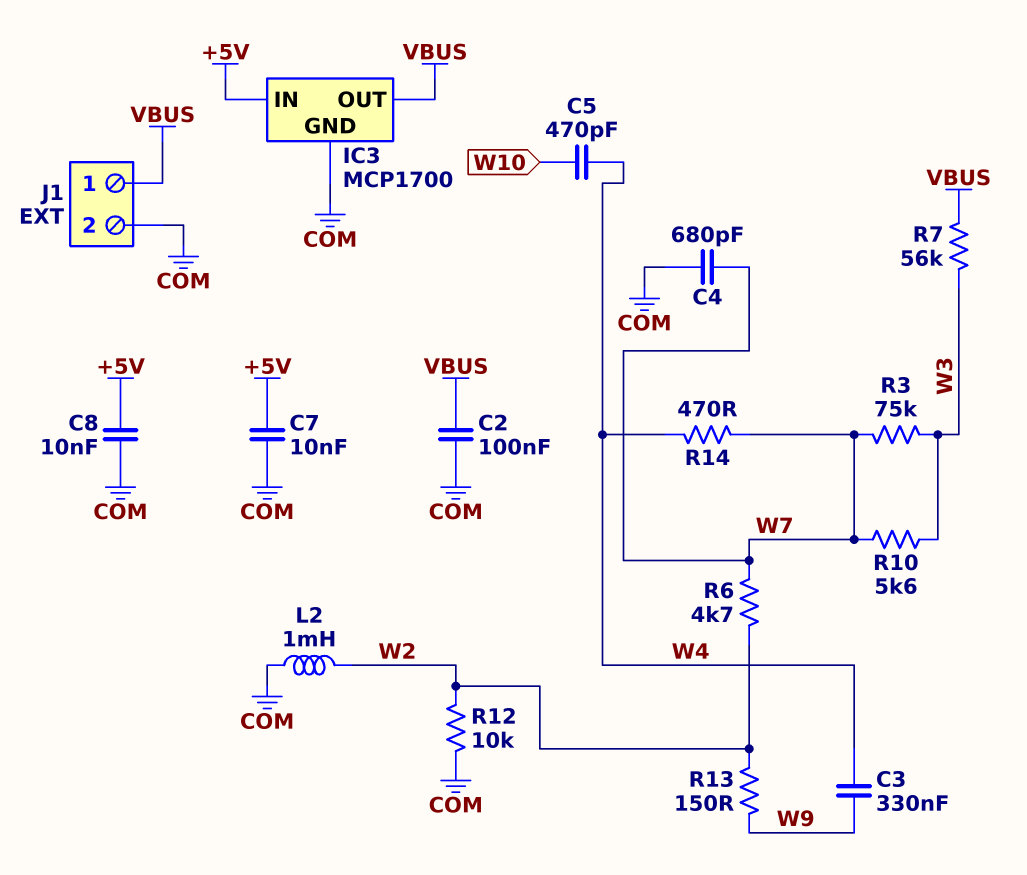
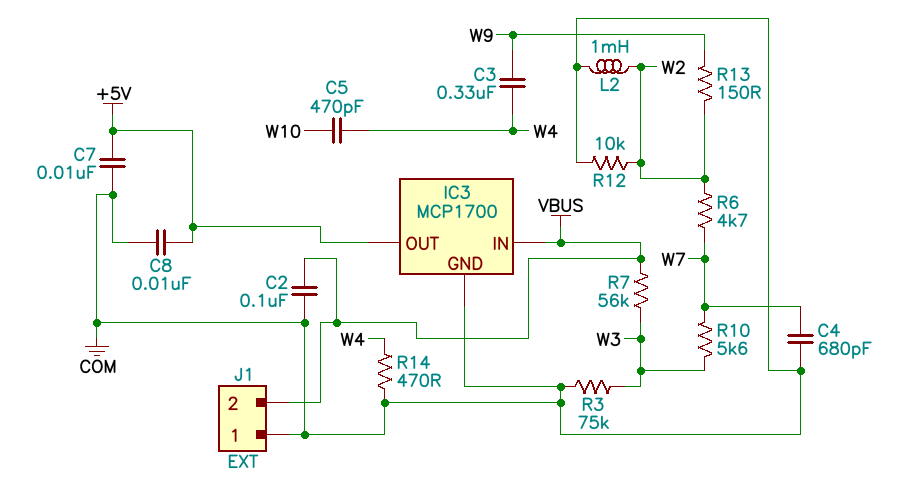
IC3 pin IN: +5V -> VBUS
IC3 pin OUT: VBUS -> +5V
J1 pin 1: VBUS -> COM
J1 pin 2: COM -> VBUS
R3: 75k (W3, W7) -> 75k (COM, W3)
R14: 470 (W4, W7) -> 470 (COM, W4)

